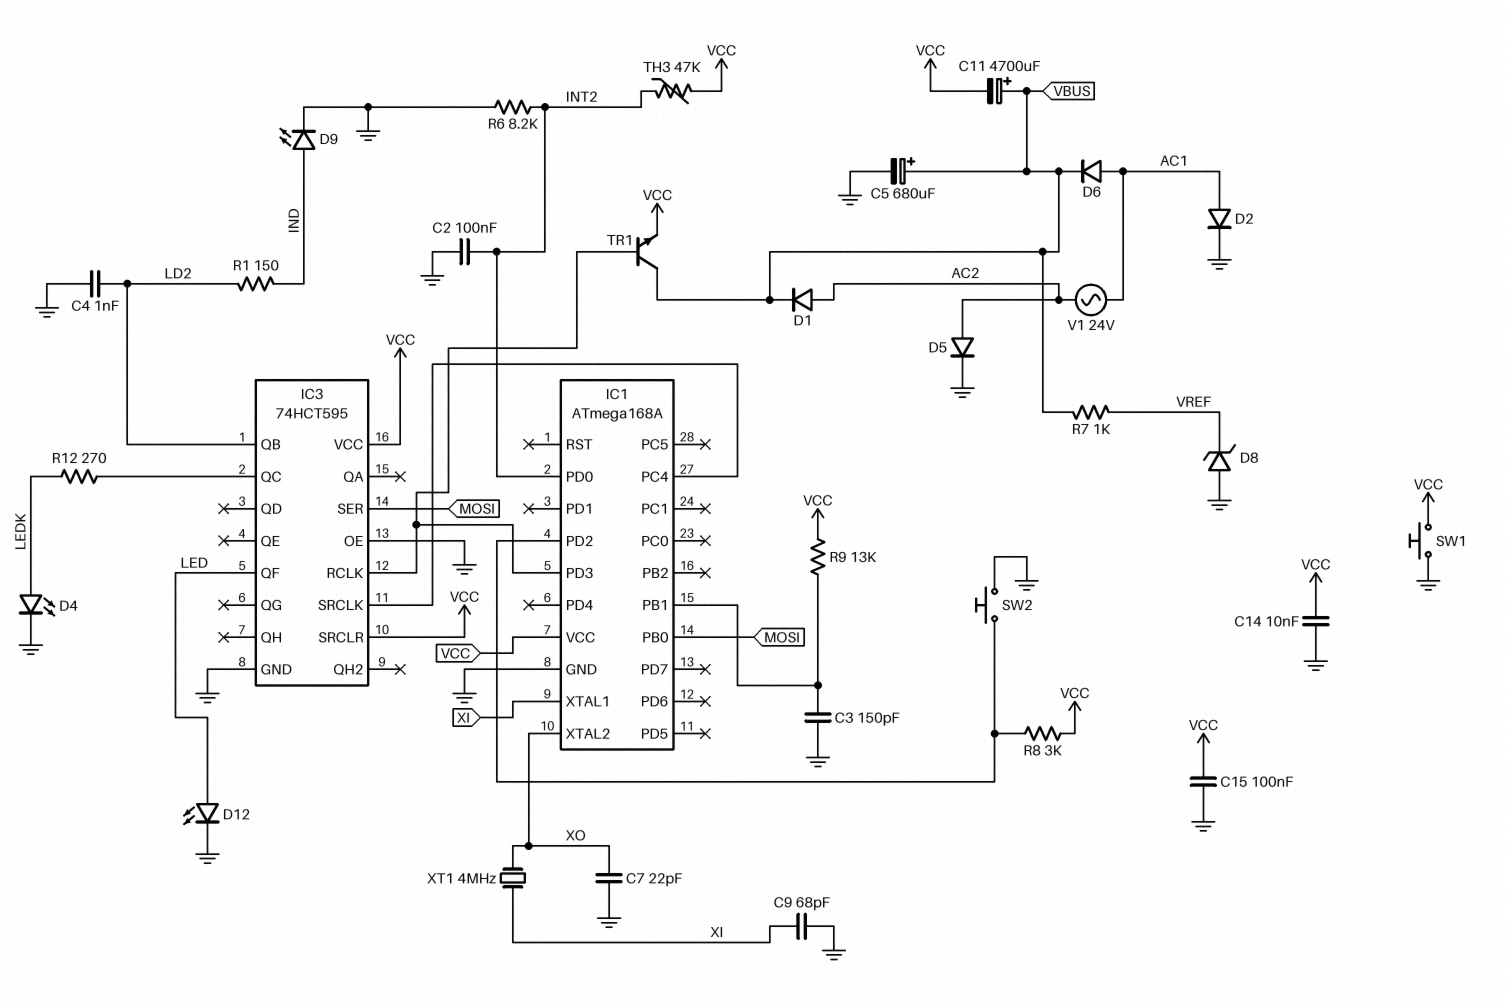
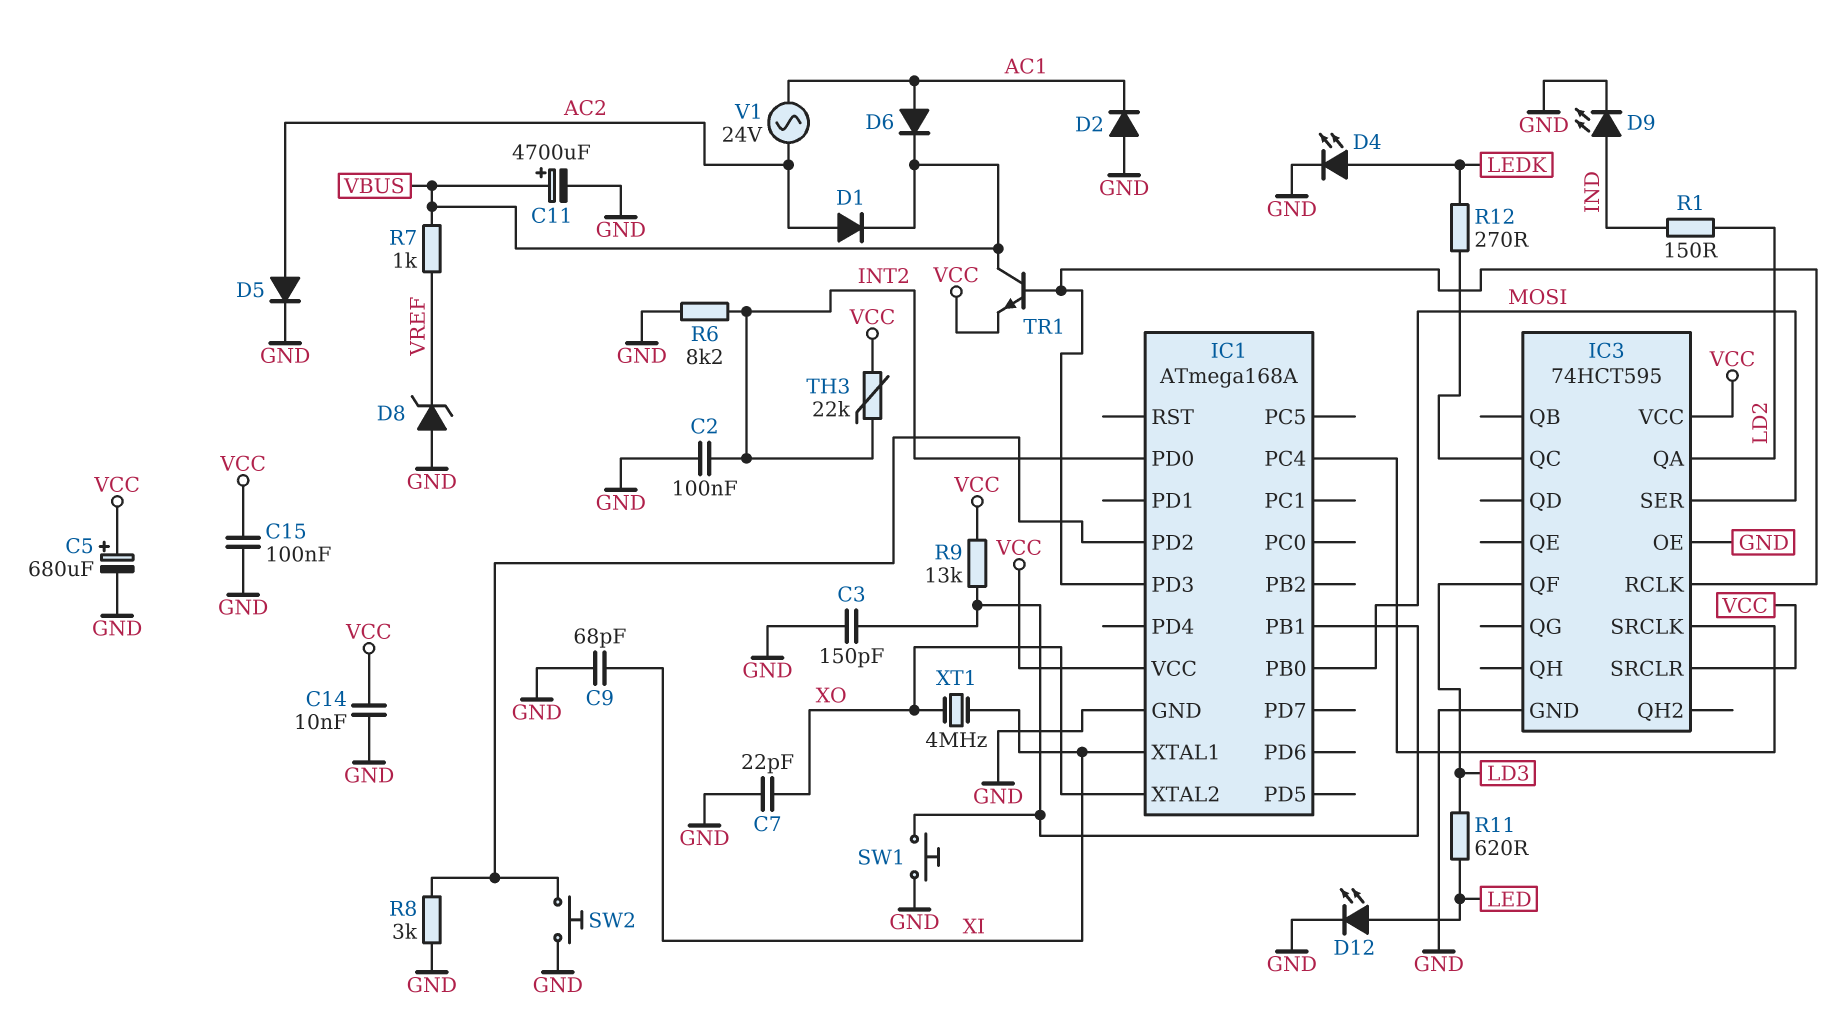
C4: 1nF (GND, LD2) -> none
C5: 680uF (plus VBUS, minus GND) -> 680uF (plus VCC, minus GND)
C11: 4700uF (plus VBUS, minus VCC) -> 4700uF (plus VBUS, minus GND)
D2: diode (A AC1, K GND) -> diode (A GND, K AC1)
IC3 pin QA: none -> LD2
IC3 pin QB: LD2 -> none
IC3 pin QF: LED -> LD3
R8: 3k (IC1/PD2, VCC) -> 3k (GND, IC1/PD2)
R11: none -> 620 (LD3, LED)
SW1: button (GND, VCC) -> button (GND, IC1/PB1)
TH3: 47k (INT2, VCC) -> 22k (INT2, VCC)

